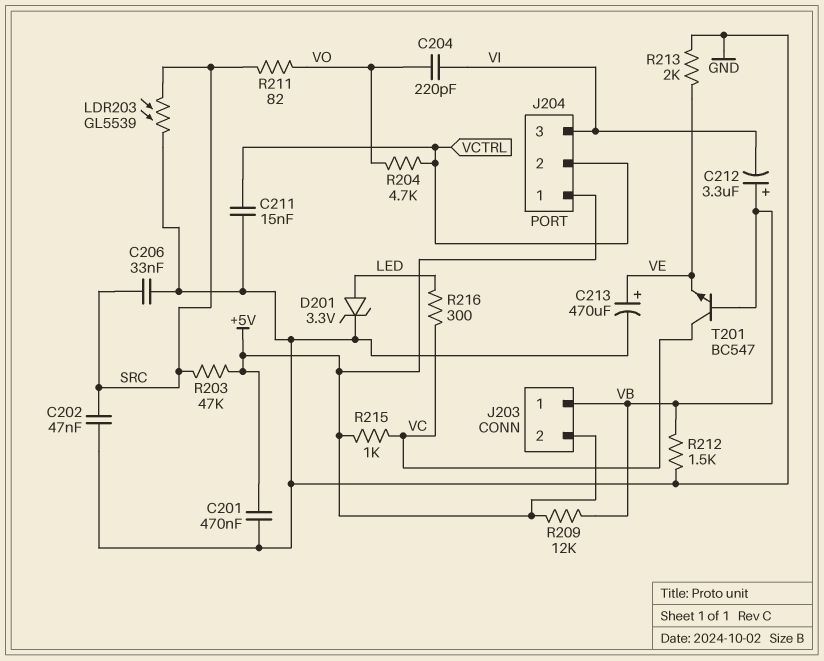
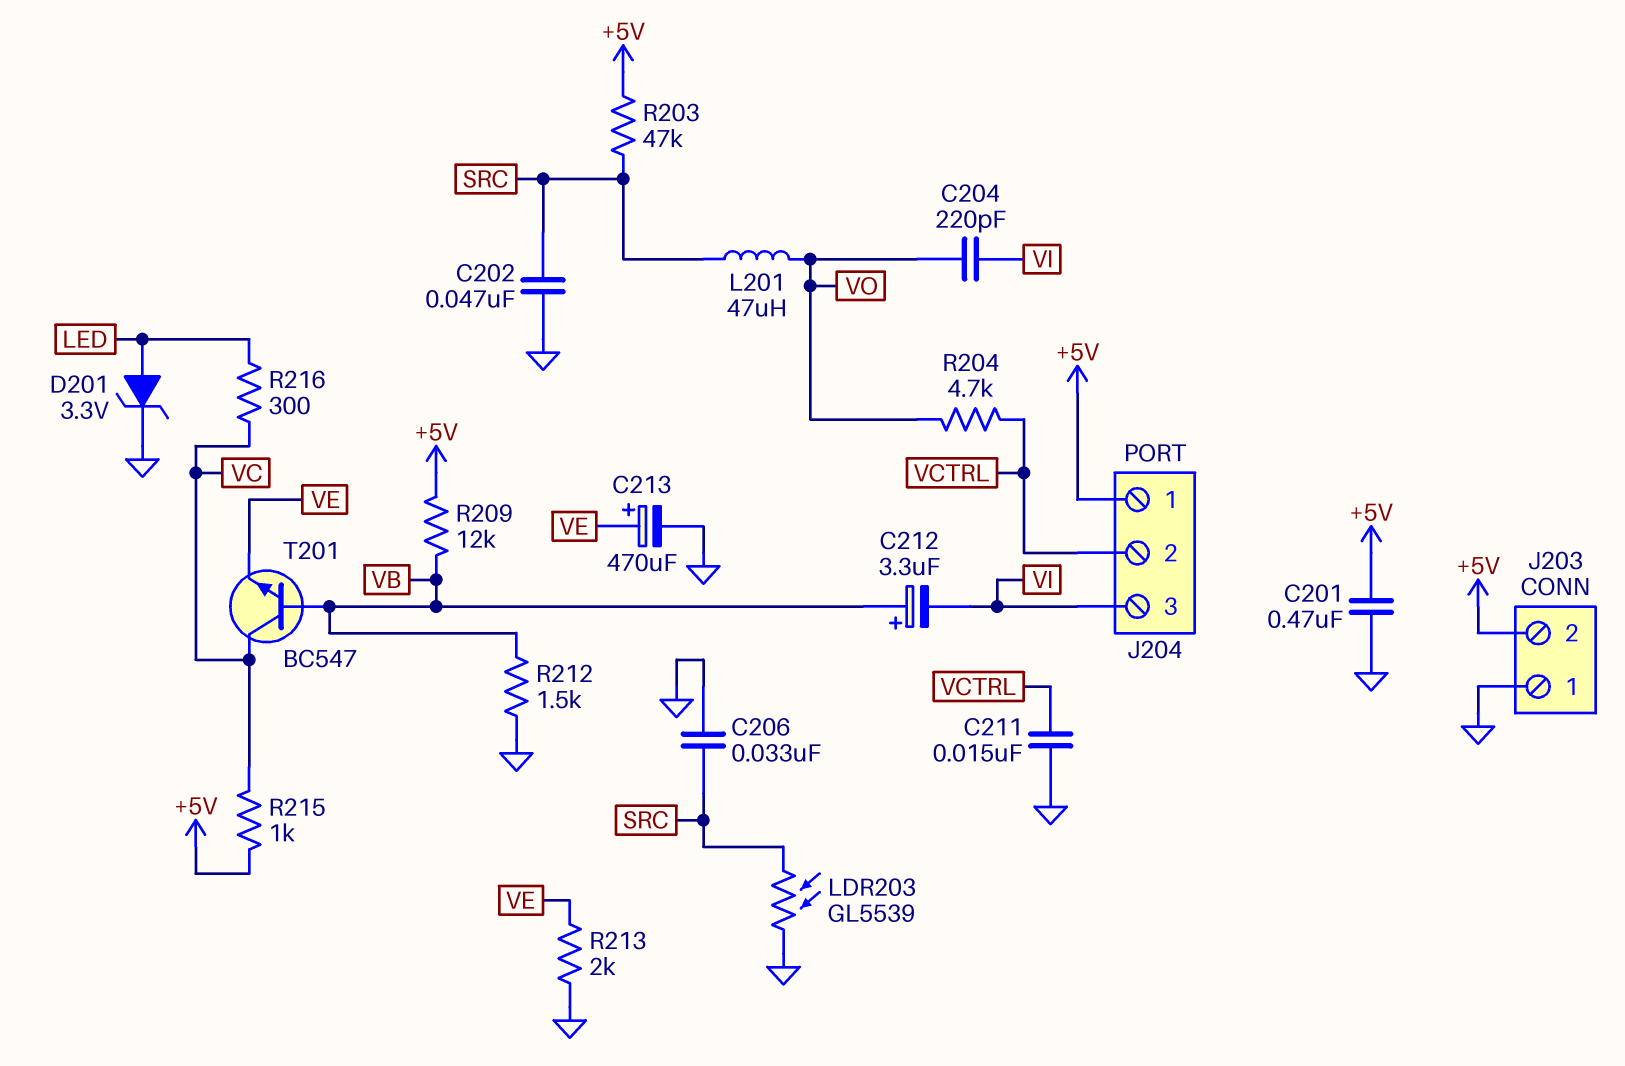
J203 pin 1: VB -> GND
L201: none -> 47uH (SRC, VO)
R211: 82 (SRC, VO) -> none

